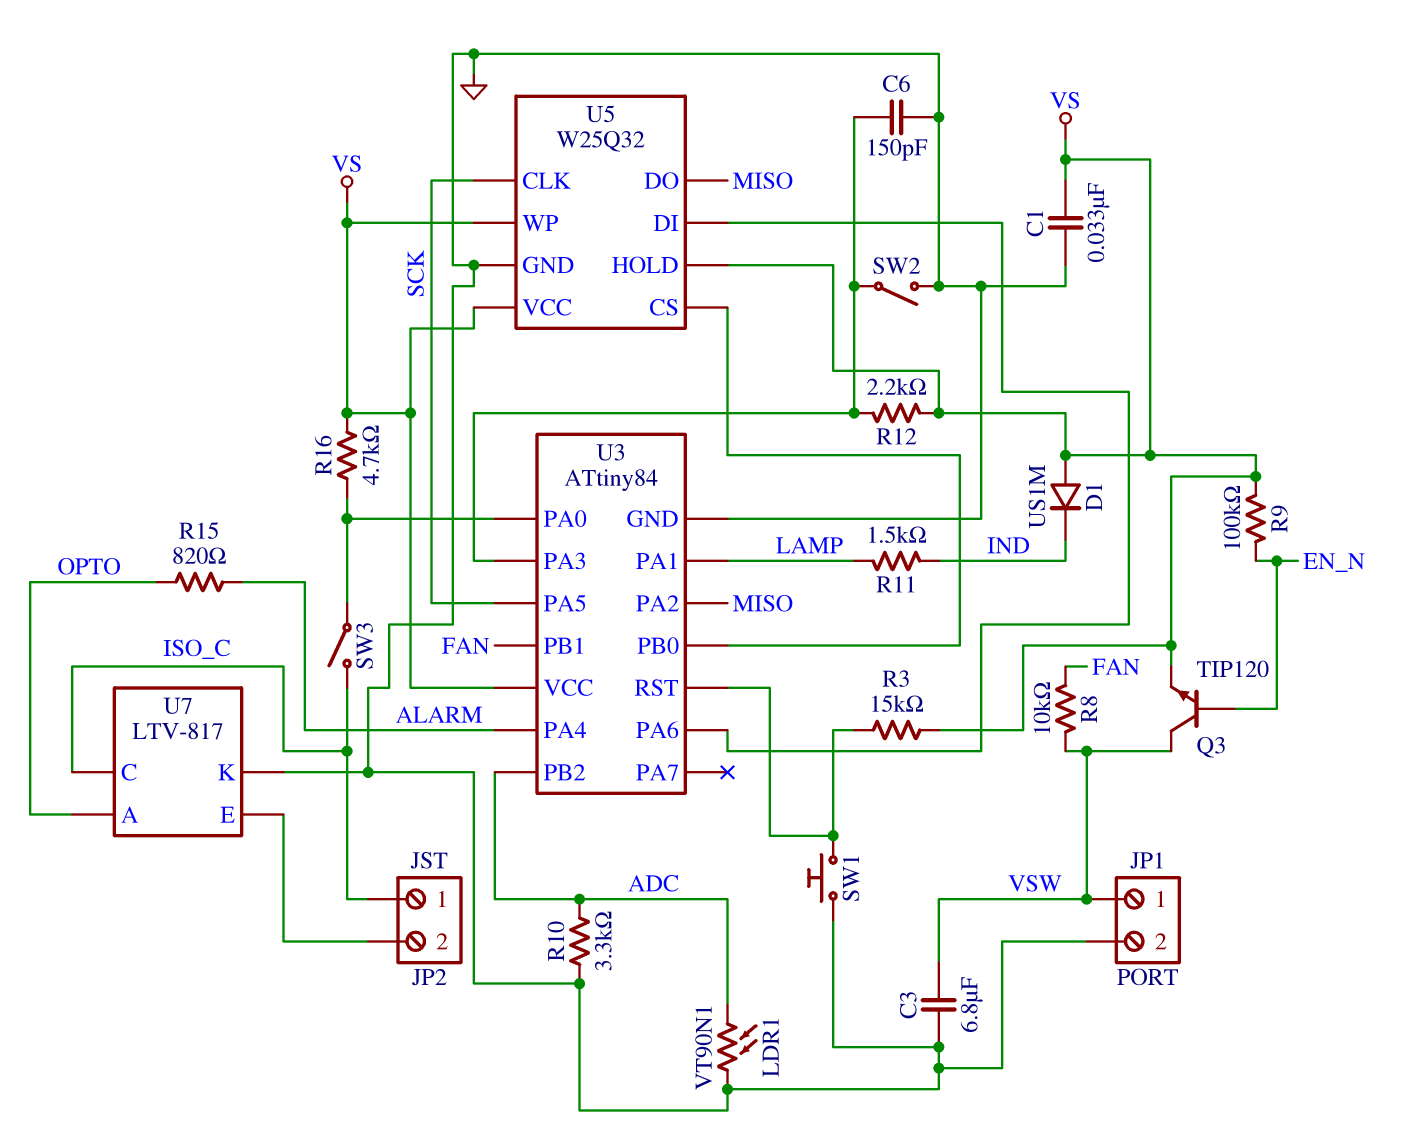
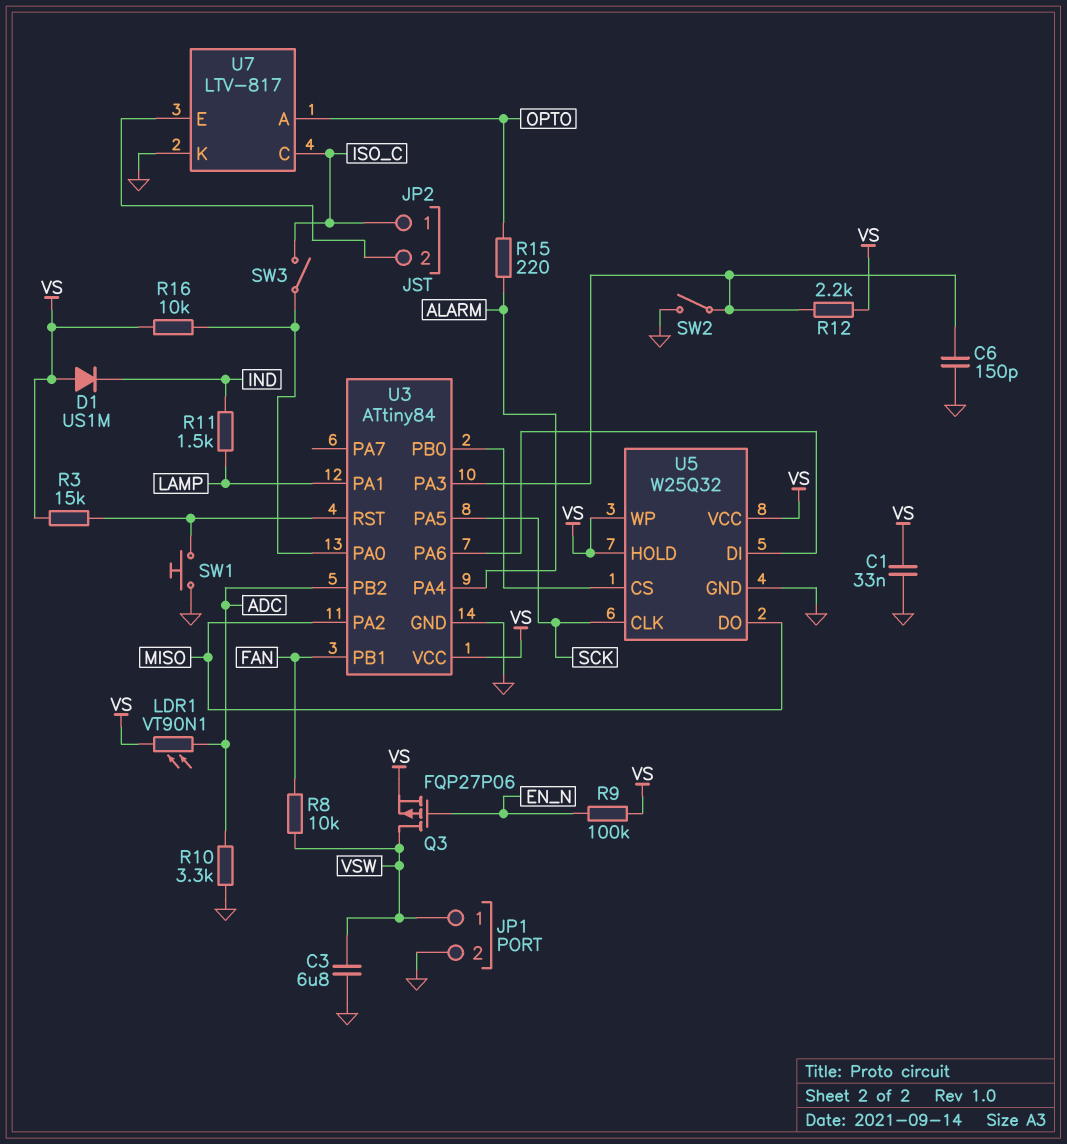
LDR1: VT90N1 (ADC, GND) -> VT90N1 (ADC, VS)
Q3: NPN TIP120 (B EN_N, C VSW, E VS) -> PMOS FQP27P06 (G EN_N, D VSW, S VS)
R15: 820 (ALARM, OPTO) -> 220 (ALARM, OPTO)
R16: 4.7k (U3/PA0, VS) -> 10k (U3/PA0, VS)

